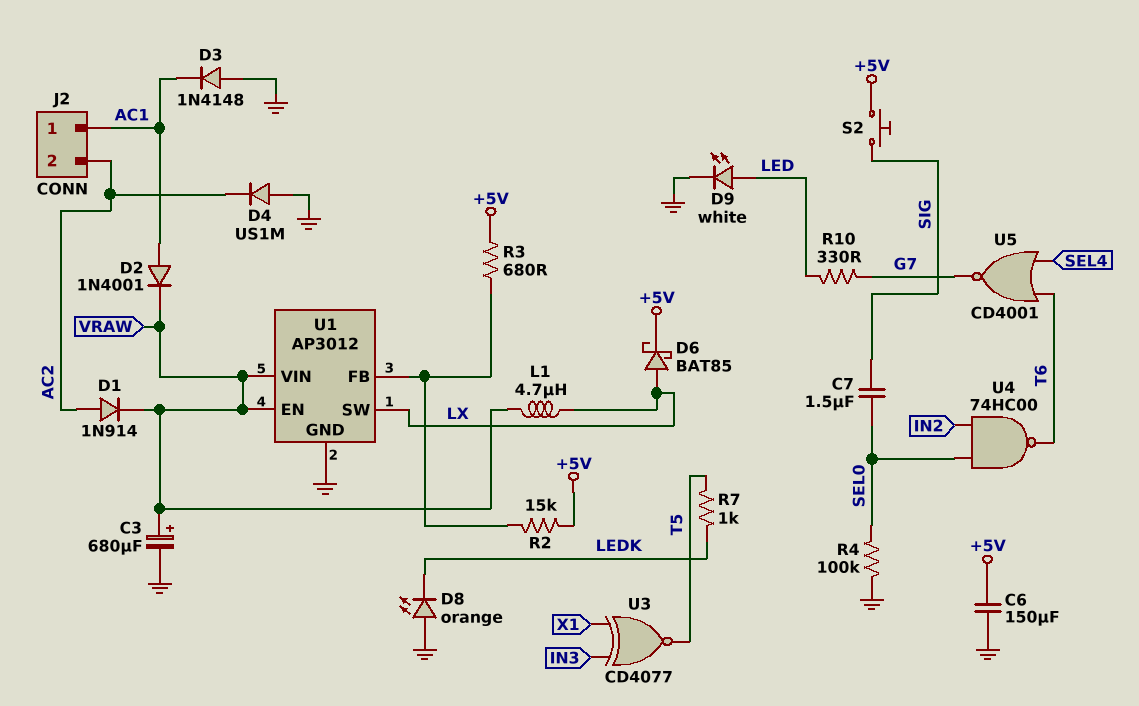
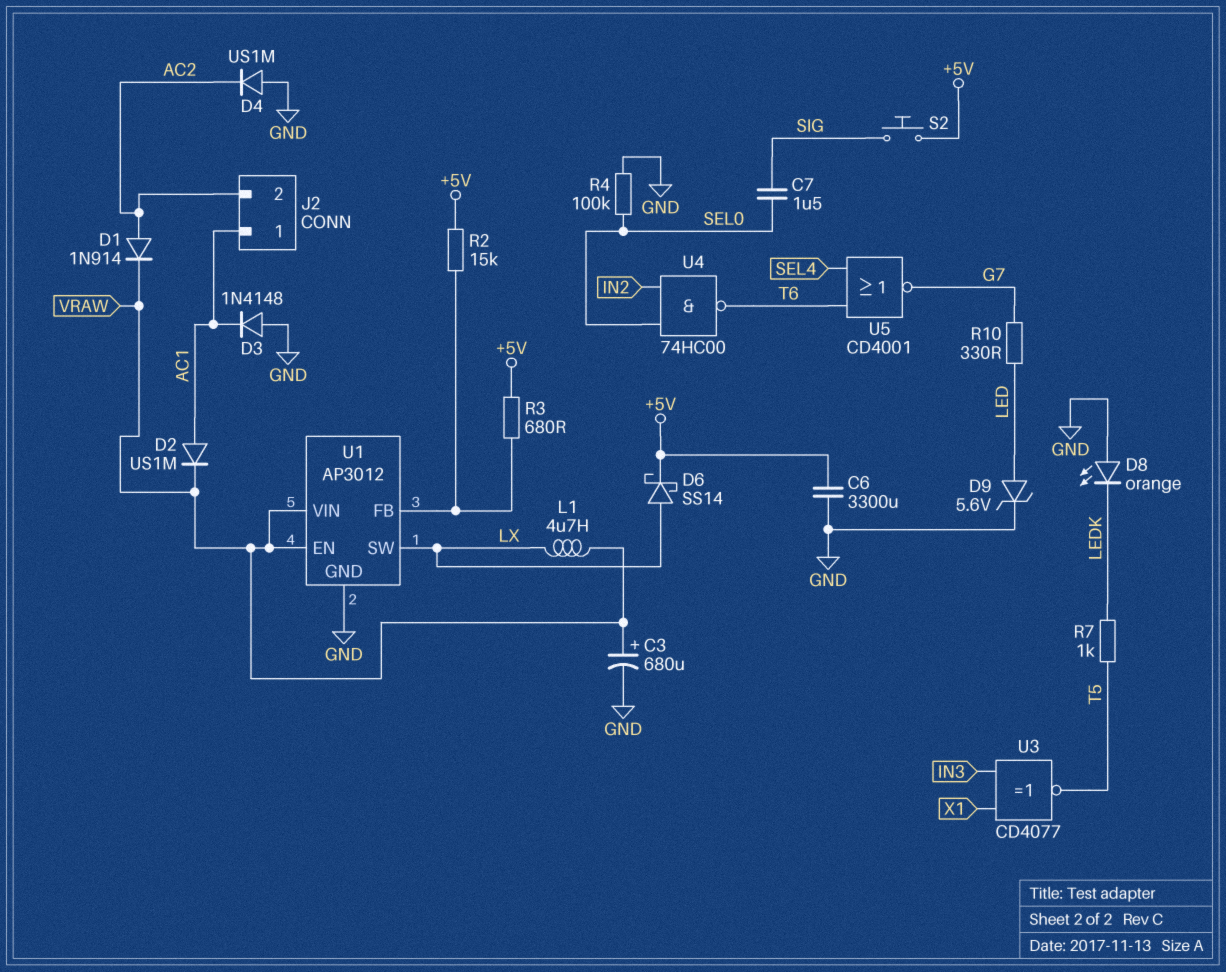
C6: 150uF (+5V, GND) -> 3300uF (+5V, GND)
D2: diode 1N4001 (A AC1, K VRAW) -> diode US1M (A AC1, K VRAW)
D6: schottky BAT85 (A LX, K +5V) -> schottky SS14 (A LX, K +5V)
D9: LED white (A LED, K GND) -> zener 5.6V (A LED, K GND)

